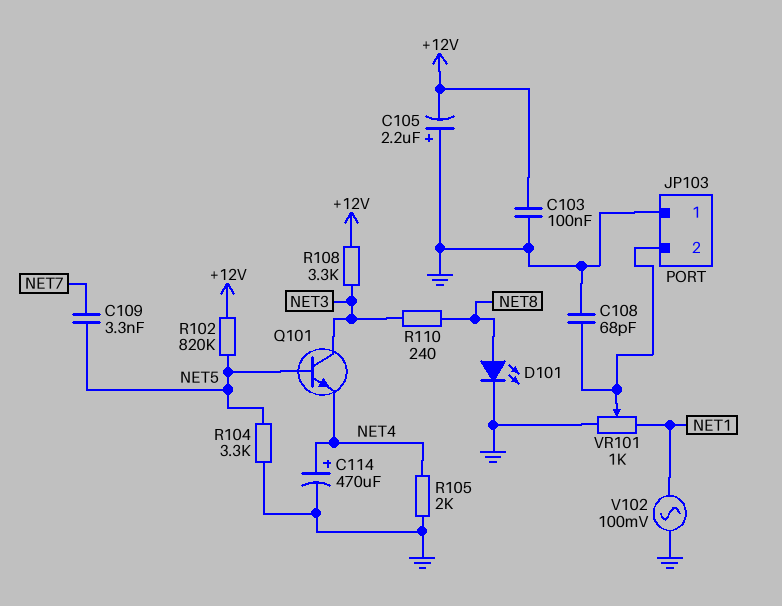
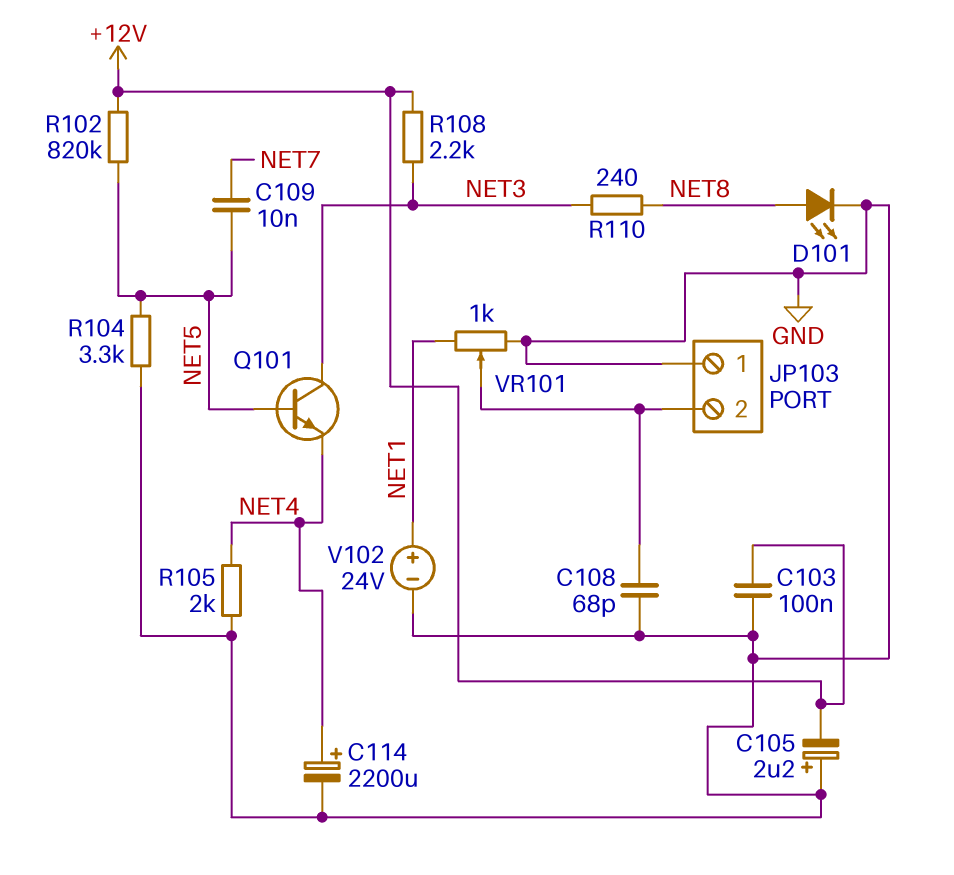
C109: 3.3nF (NET5, NET7) -> 10nF (NET5, NET7)
C114: 470uF (plus NET4, minus GND) -> 2200uF (plus NET4, minus GND)
R108: 3.3k (+12V, NET3) -> 2.2k (+12V, NET3)
V102: AC 100mV (GND, NET1) -> 24V (plus NET1, minus GND)

